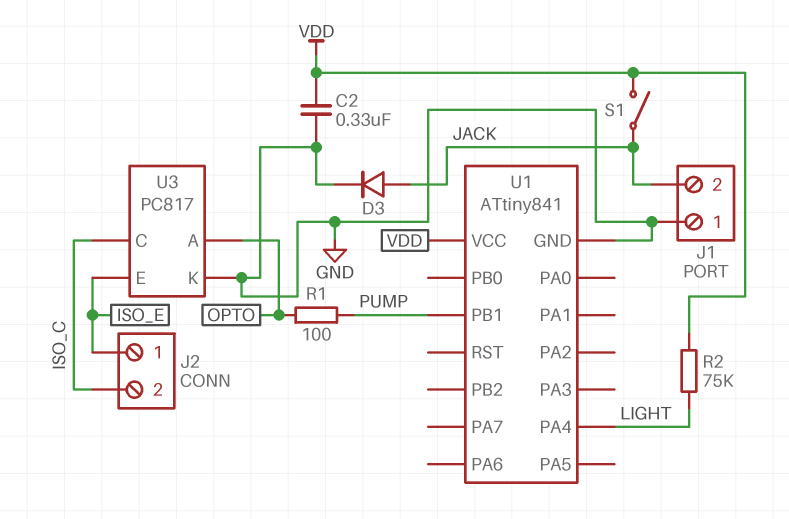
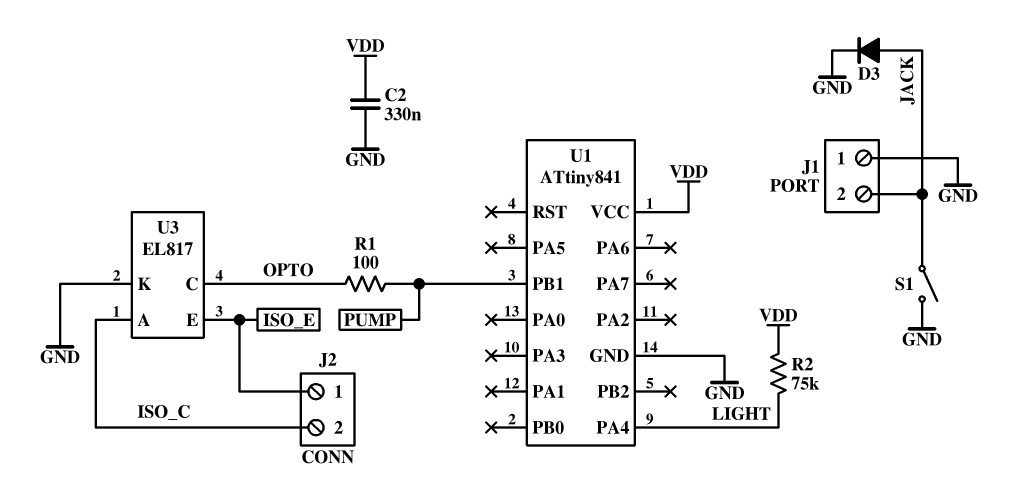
S1: switch (JACK, VDD) -> switch (GND, JACK)
U3: PC817 -> EL817
U3 pin A: OPTO -> ISO_C
U3 pin C: ISO_C -> OPTO

